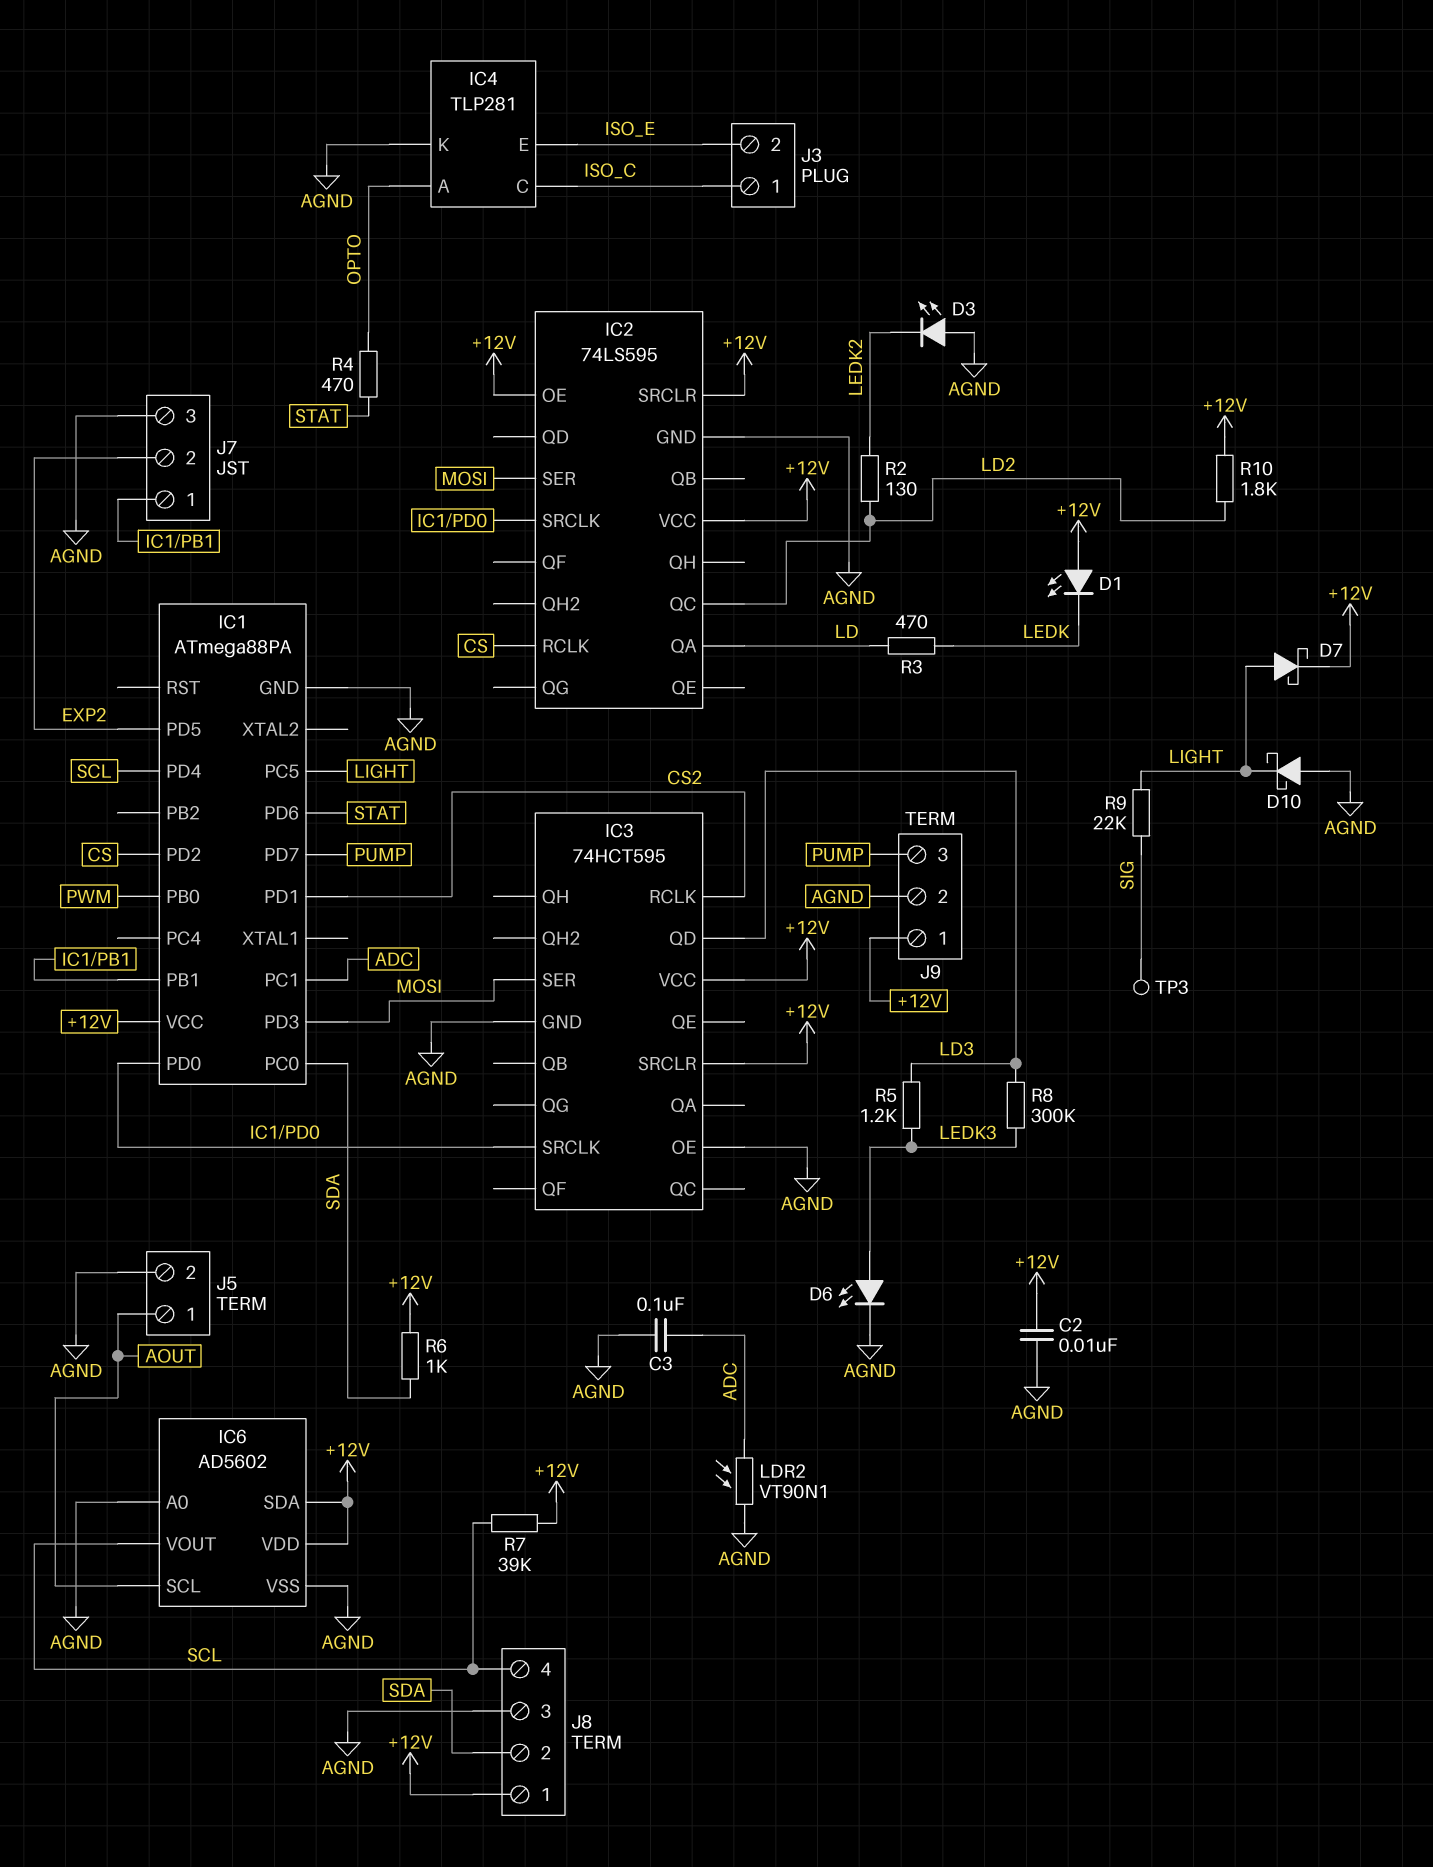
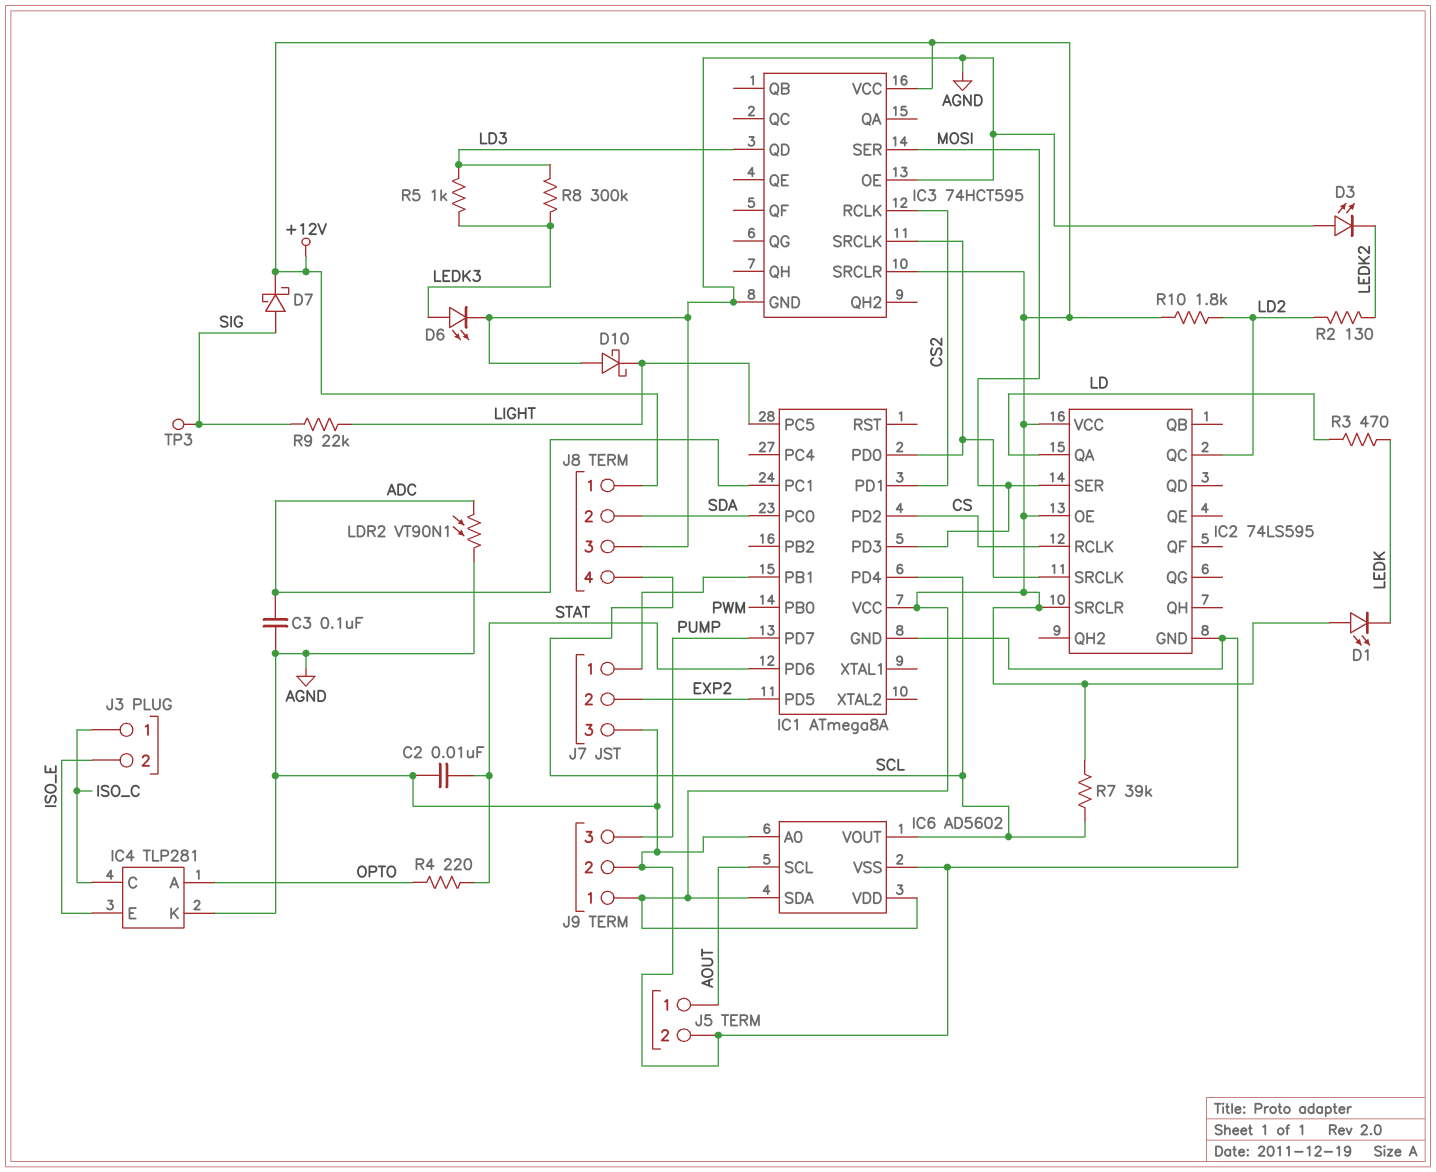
C2: 10nF (+12V, AGND) -> 10nF (AGND, STAT)
D7: schottky (A LIGHT, K +12V) -> schottky (A SIG, K +12V)
IC1: ATmega88PA -> ATmega8A
R4: 470 (OPTO, STAT) -> 220 (OPTO, STAT)
R5: 1.2k (LD3, LEDK3) -> 1k (LD3, LEDK3)
R6: 1k (+12V, SDA) -> none

